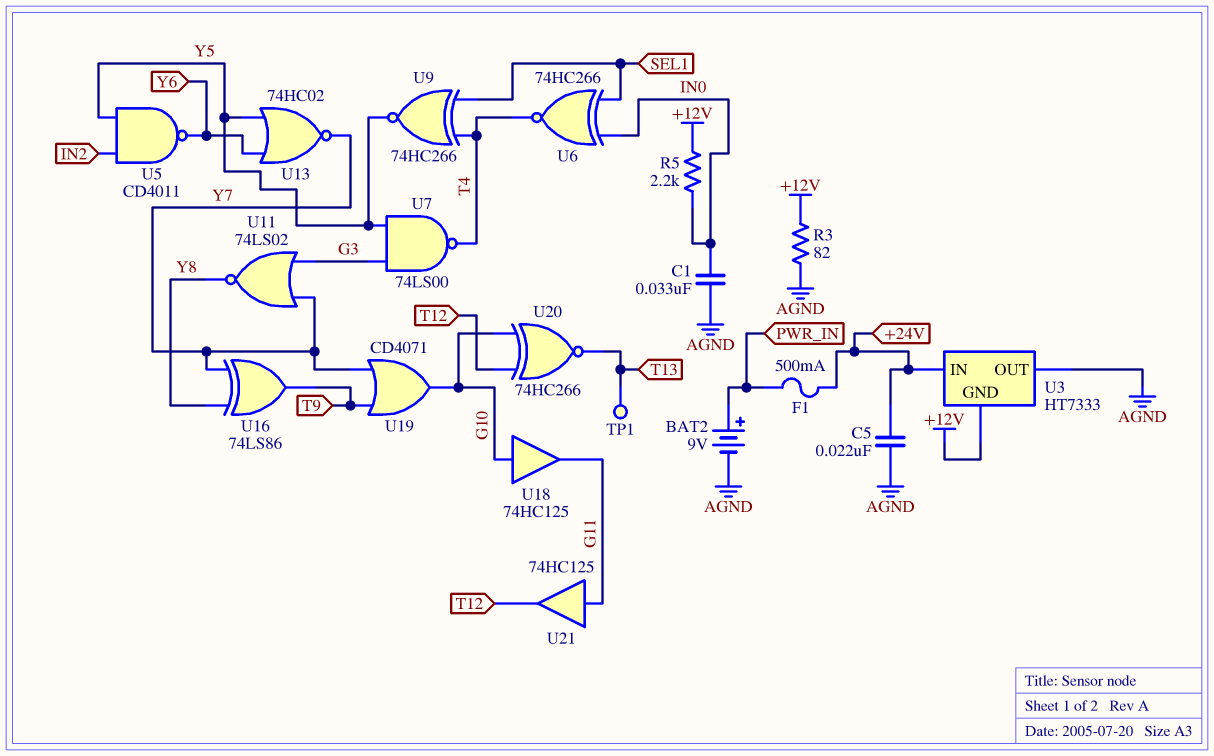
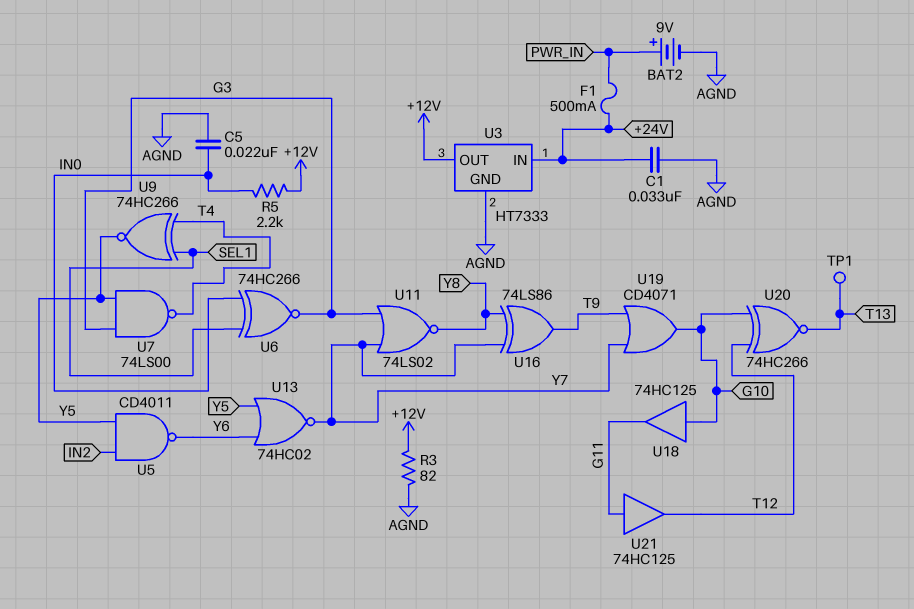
C1: 33nF (AGND, IN0) -> 33nF (+24V, AGND)
C5: 22nF (+24V, AGND) -> 22nF (AGND, IN0)
U3 pin GND: +12V -> AGND
U3 pin OUT: AGND -> +12V
U6: XNOR 74HC266 (in IN0, in SEL1, out T4) -> XNOR 74HC266 (in IN0, in SEL1, out G3)

